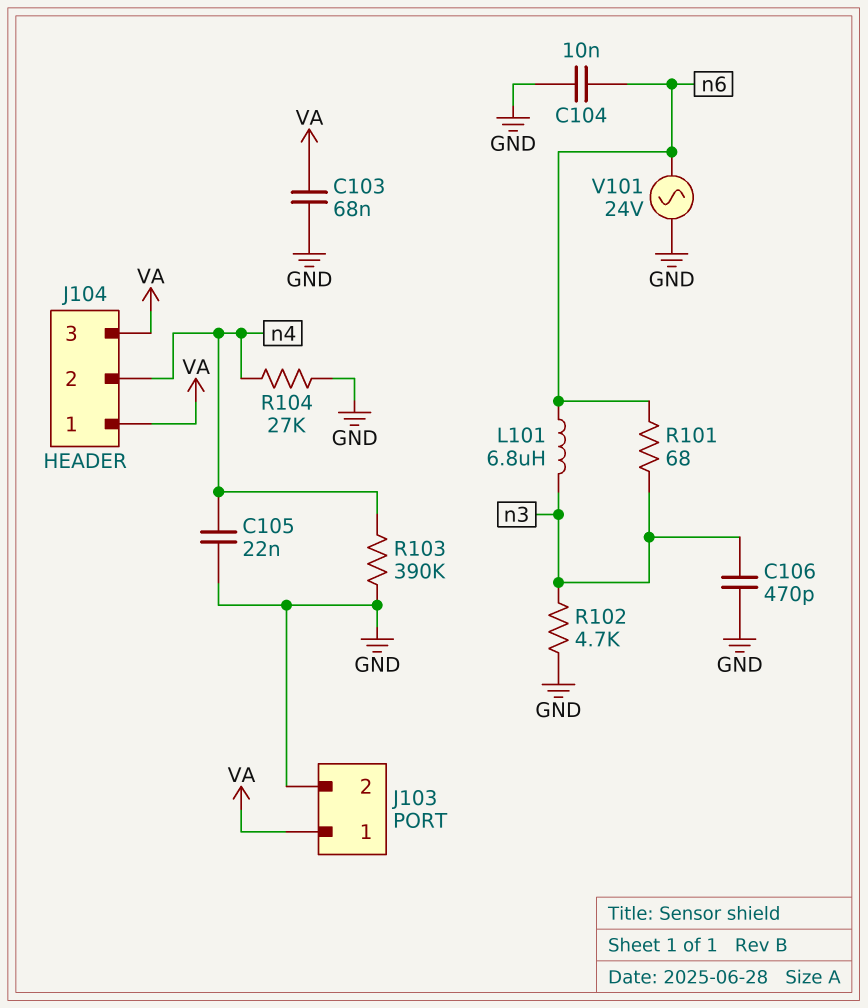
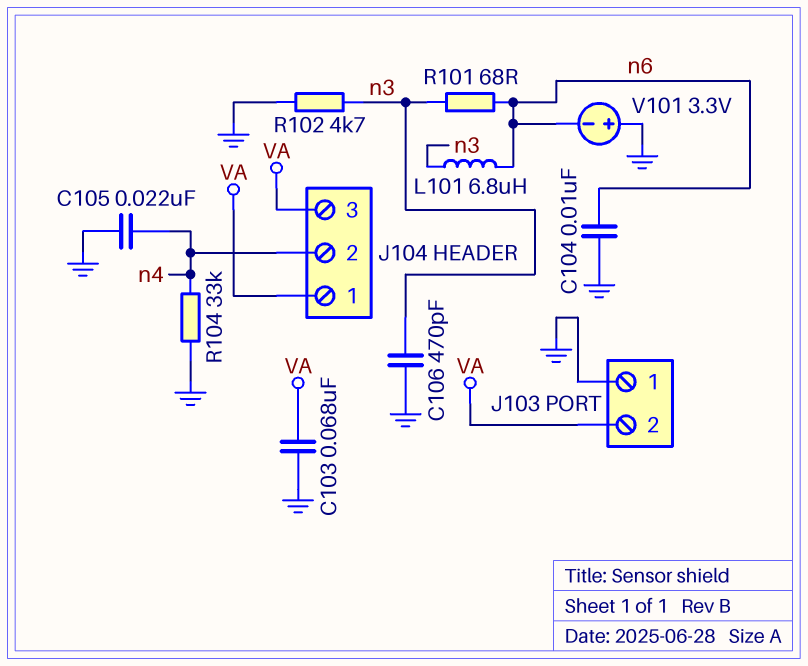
J103 pin 1: VA -> GND
J103 pin 2: GND -> VA
R103: 390k (GND, n4) -> none
R104: 27k (GND, n4) -> 33k (GND, n4)
V101: AC 24V (GND, n6) -> 3.3V (plus GND, minus n6)

